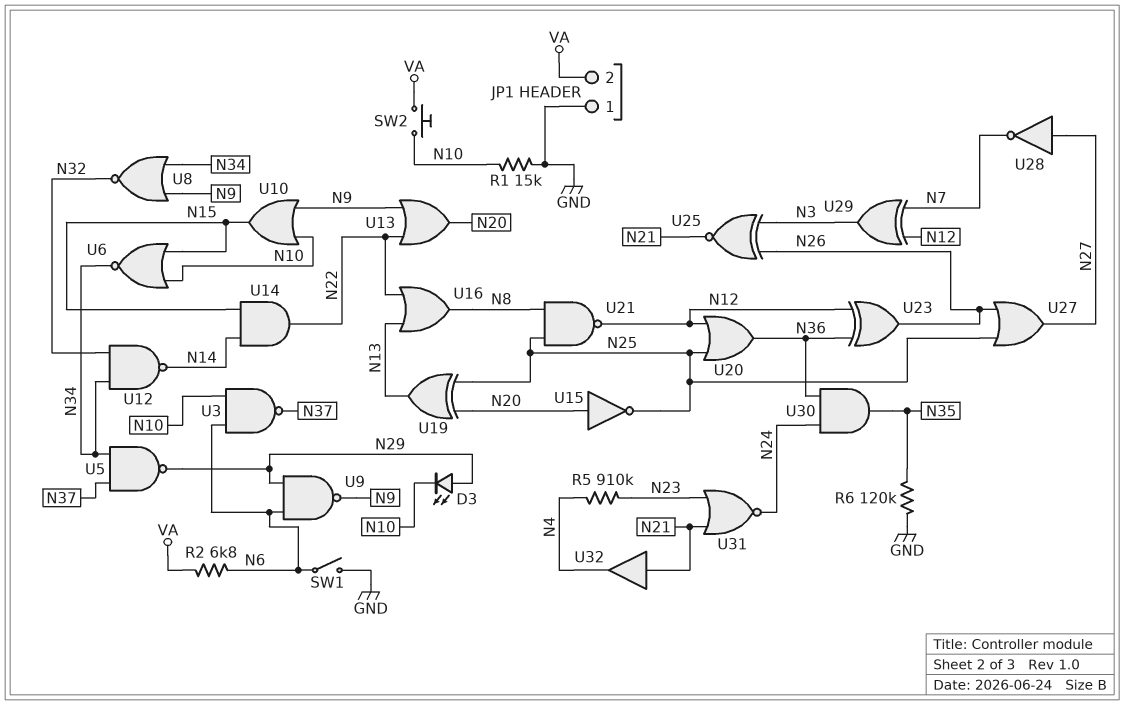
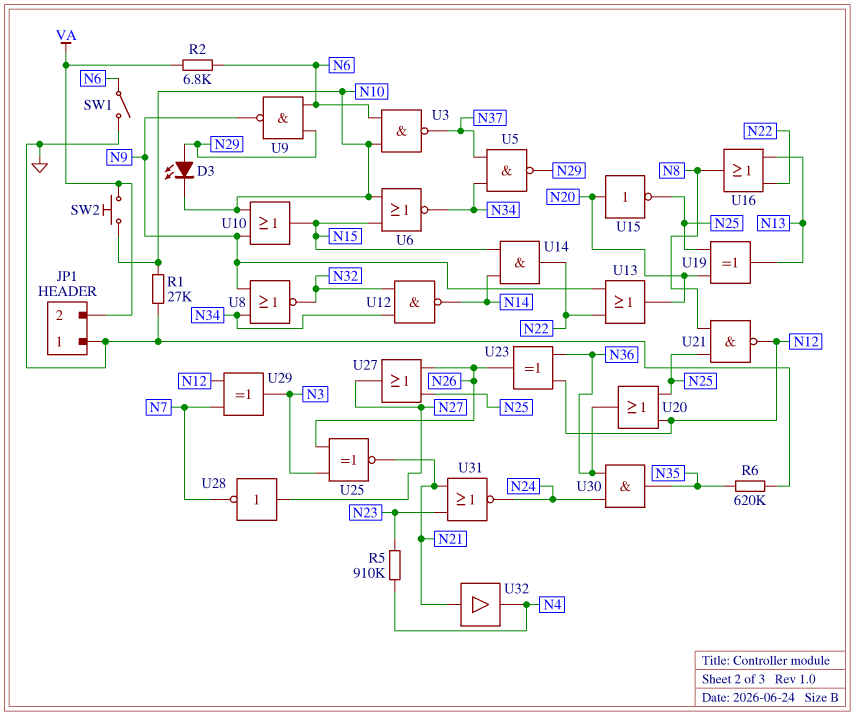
R1: 15k (GND, N10) -> 27k (GND, N10)
R6: 120k (GND, N35) -> 620k (GND, N35)

